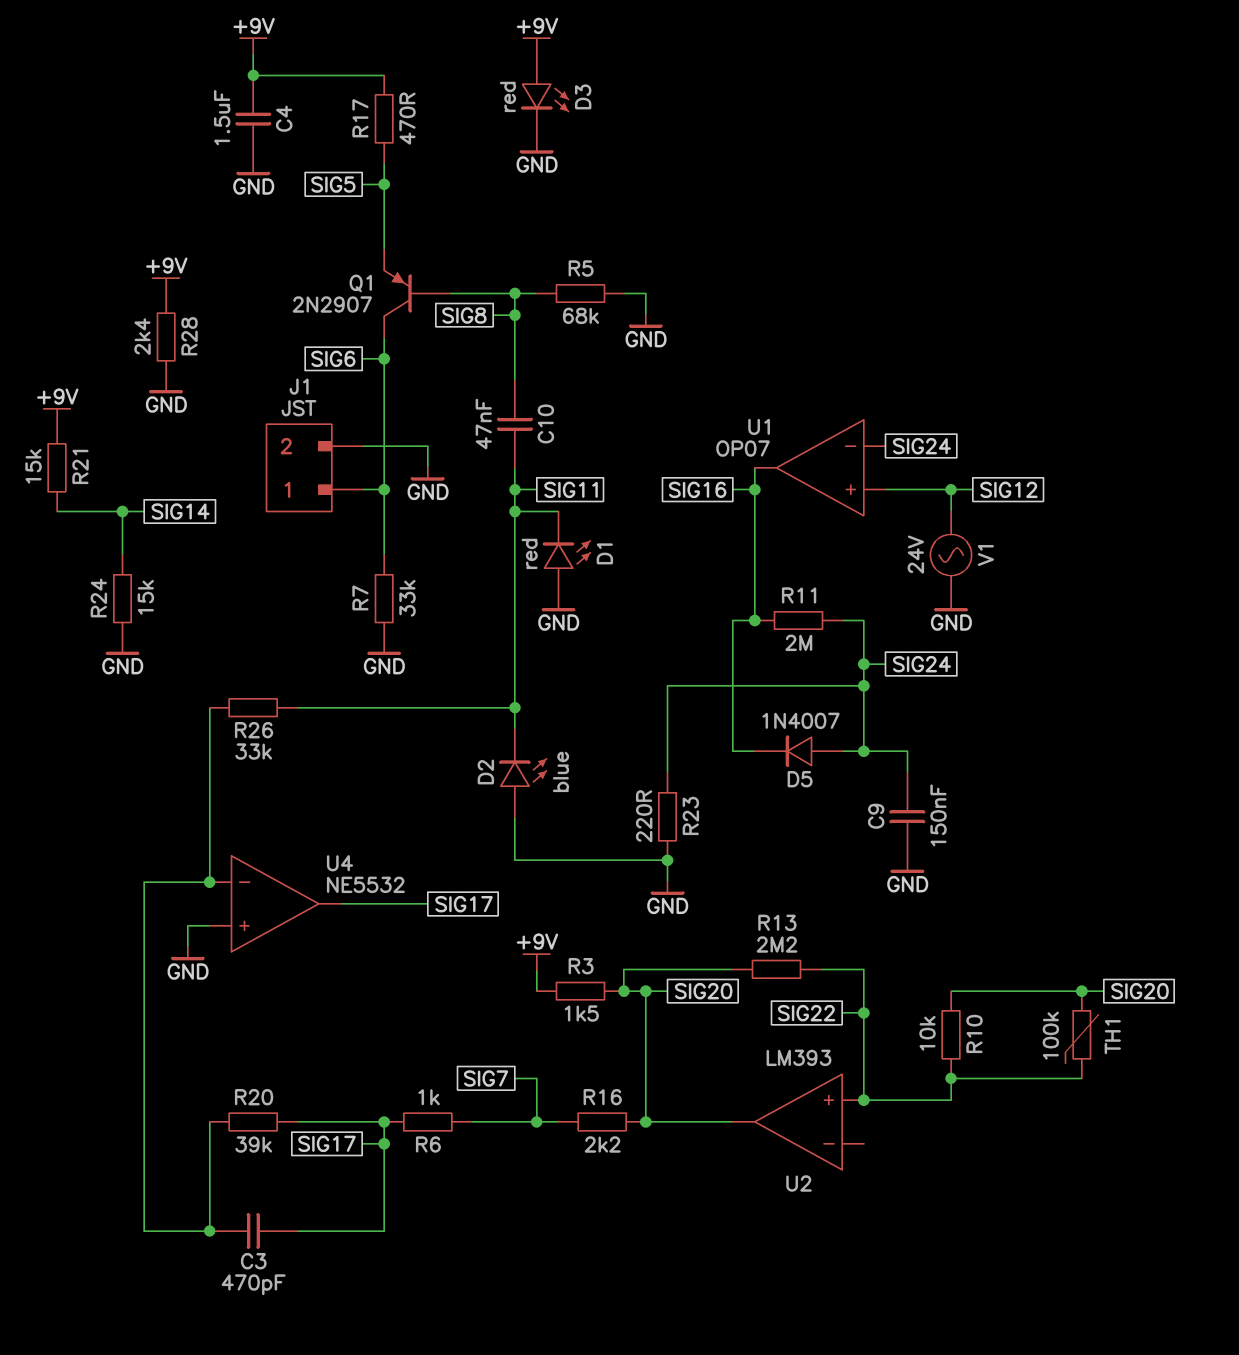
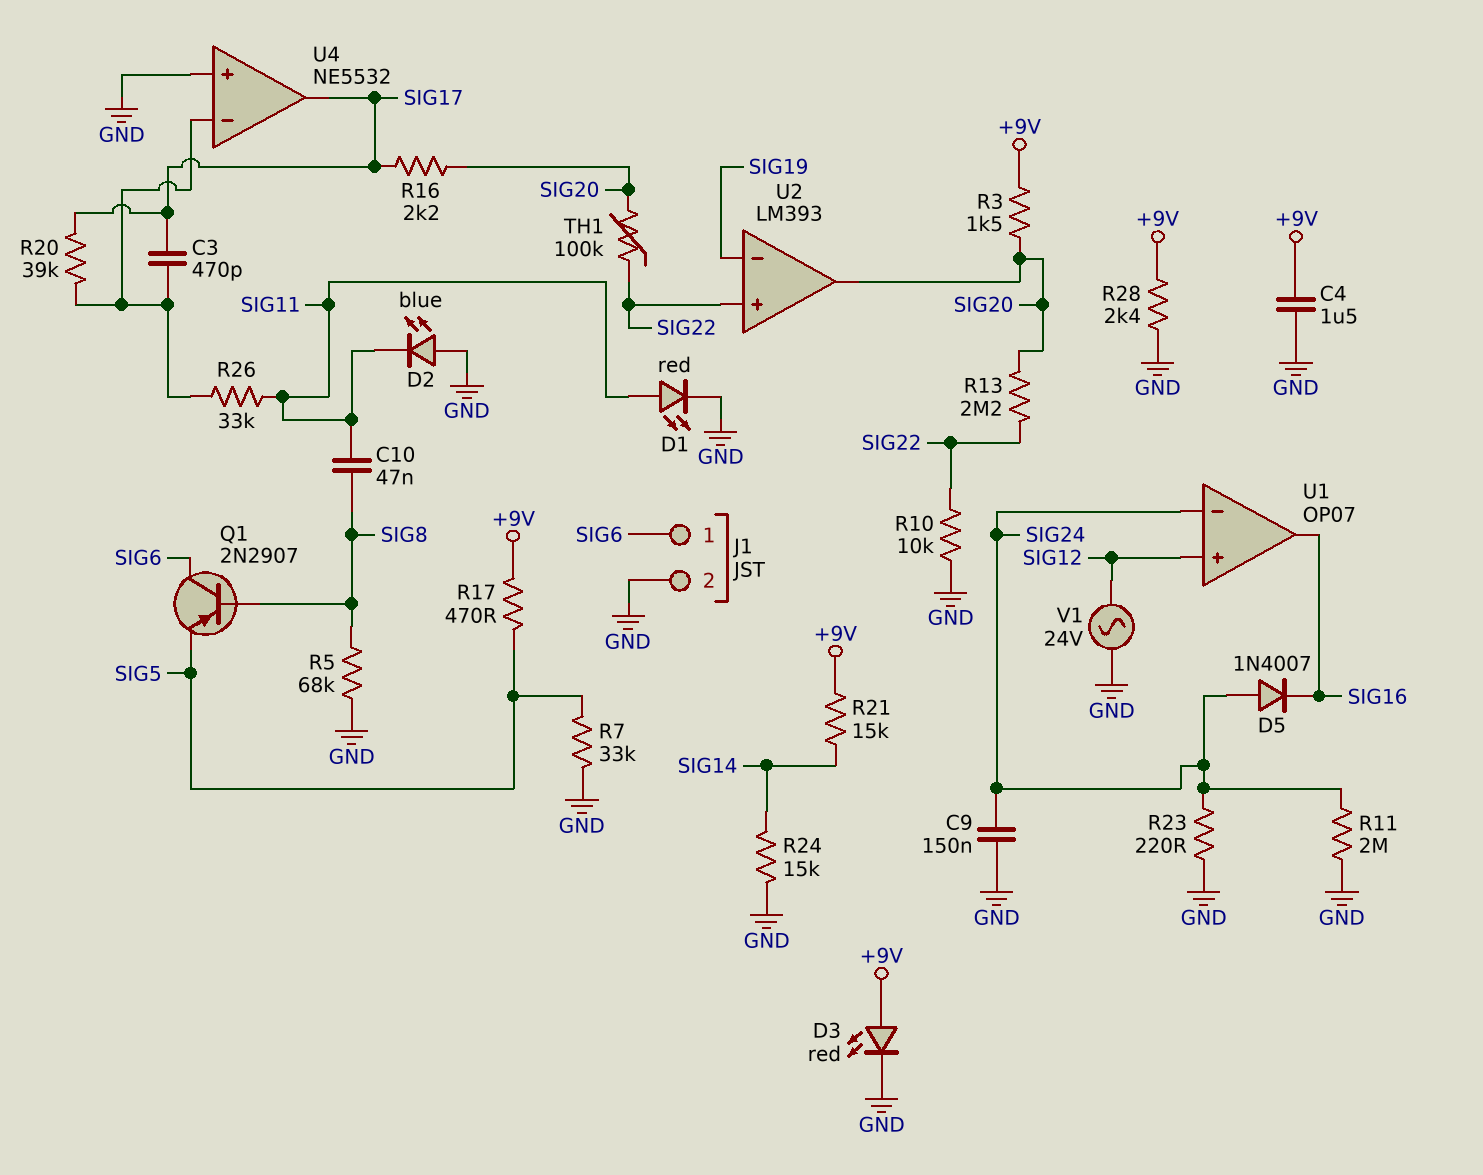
D1: LED red (A GND, K SIG11) -> LED red (A SIG11, K GND)
R6: 1k (SIG7, SIG17) -> none
R7: 33k (GND, SIG6) -> 33k (GND, SIG5)
R10: 10k (SIG20, SIG22) -> 10k (GND, SIG22)
R11: 2M (SIG16, SIG24) -> 2M (GND, SIG24)
R16: 2.2k (SIG7, SIG20) -> 2.2k (SIG17, SIG20)
U2 pin in-: none -> SIG19

